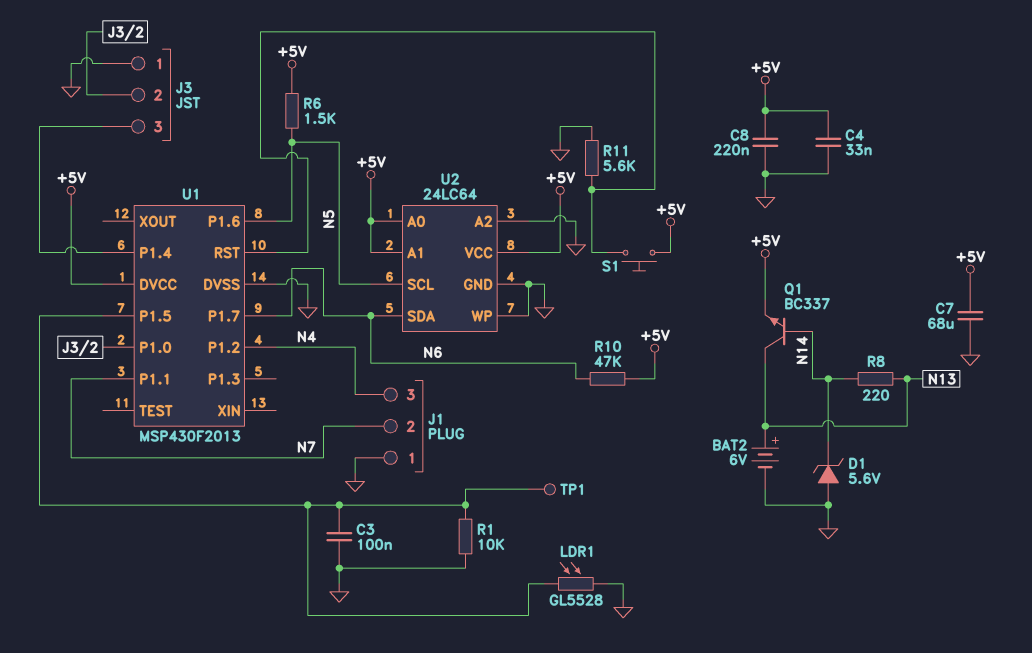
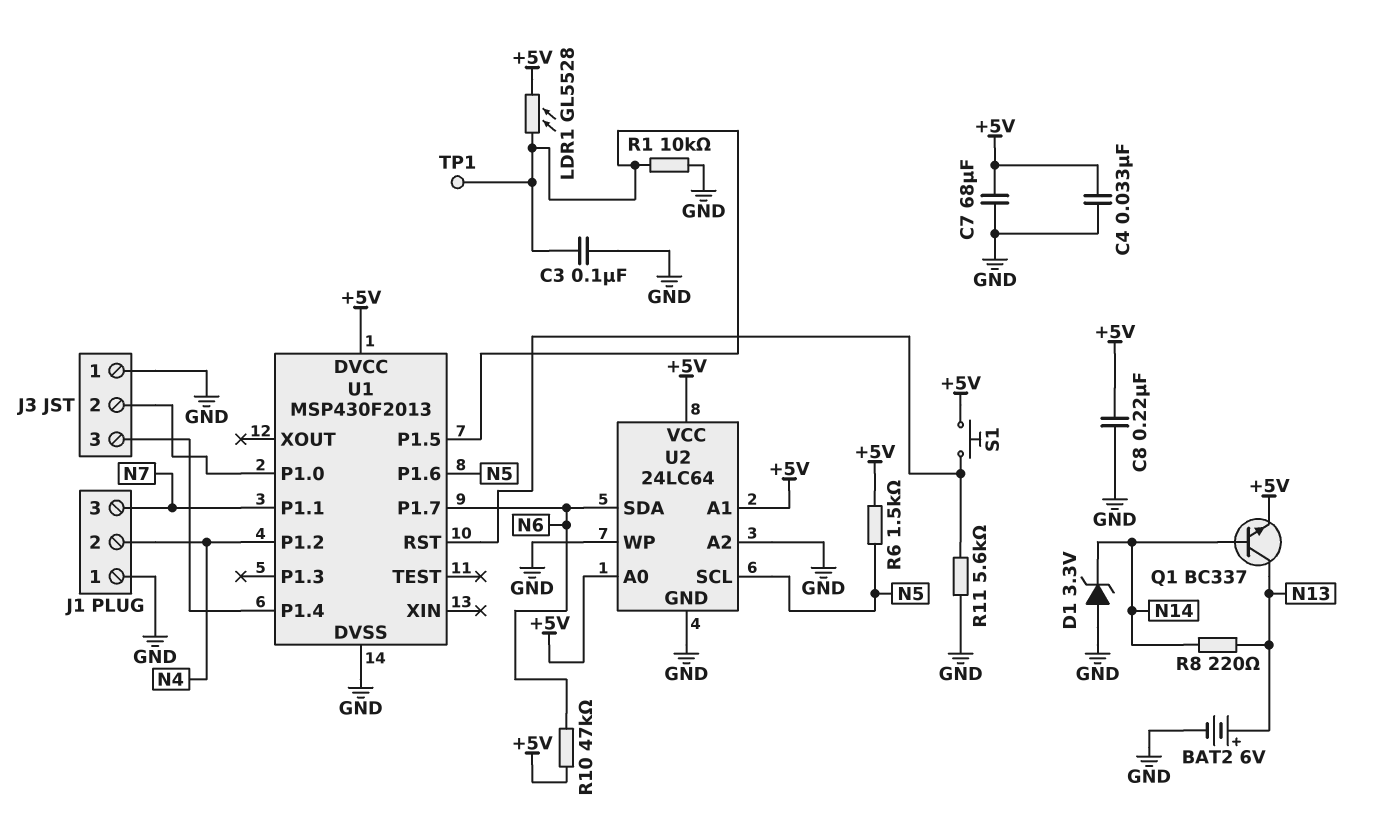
D1: zener 5.6V (A GND, K N14) -> zener 3.3V (A GND, K N14)
J1 pin 2: N7 -> N4
J1 pin 3: N4 -> N7
LDR1: GL5528 (GND, U1/P1.5) -> GL5528 (+5V, U1/P1.5)

